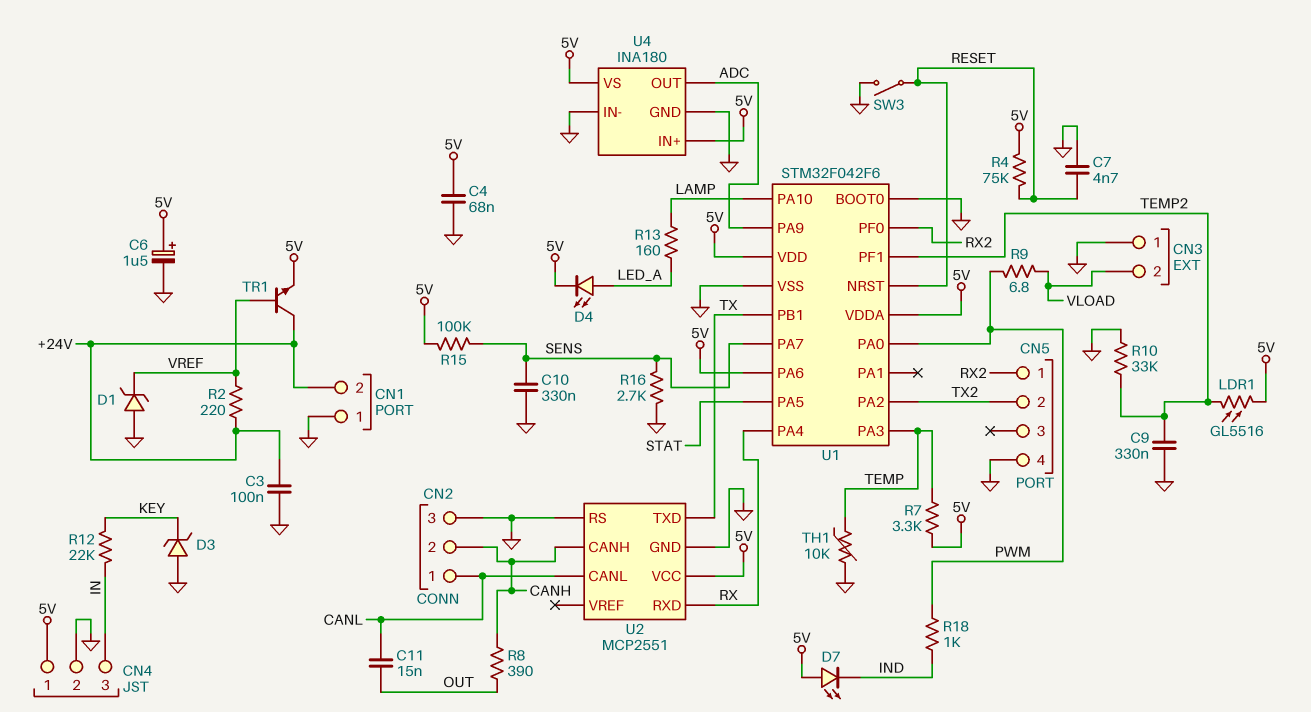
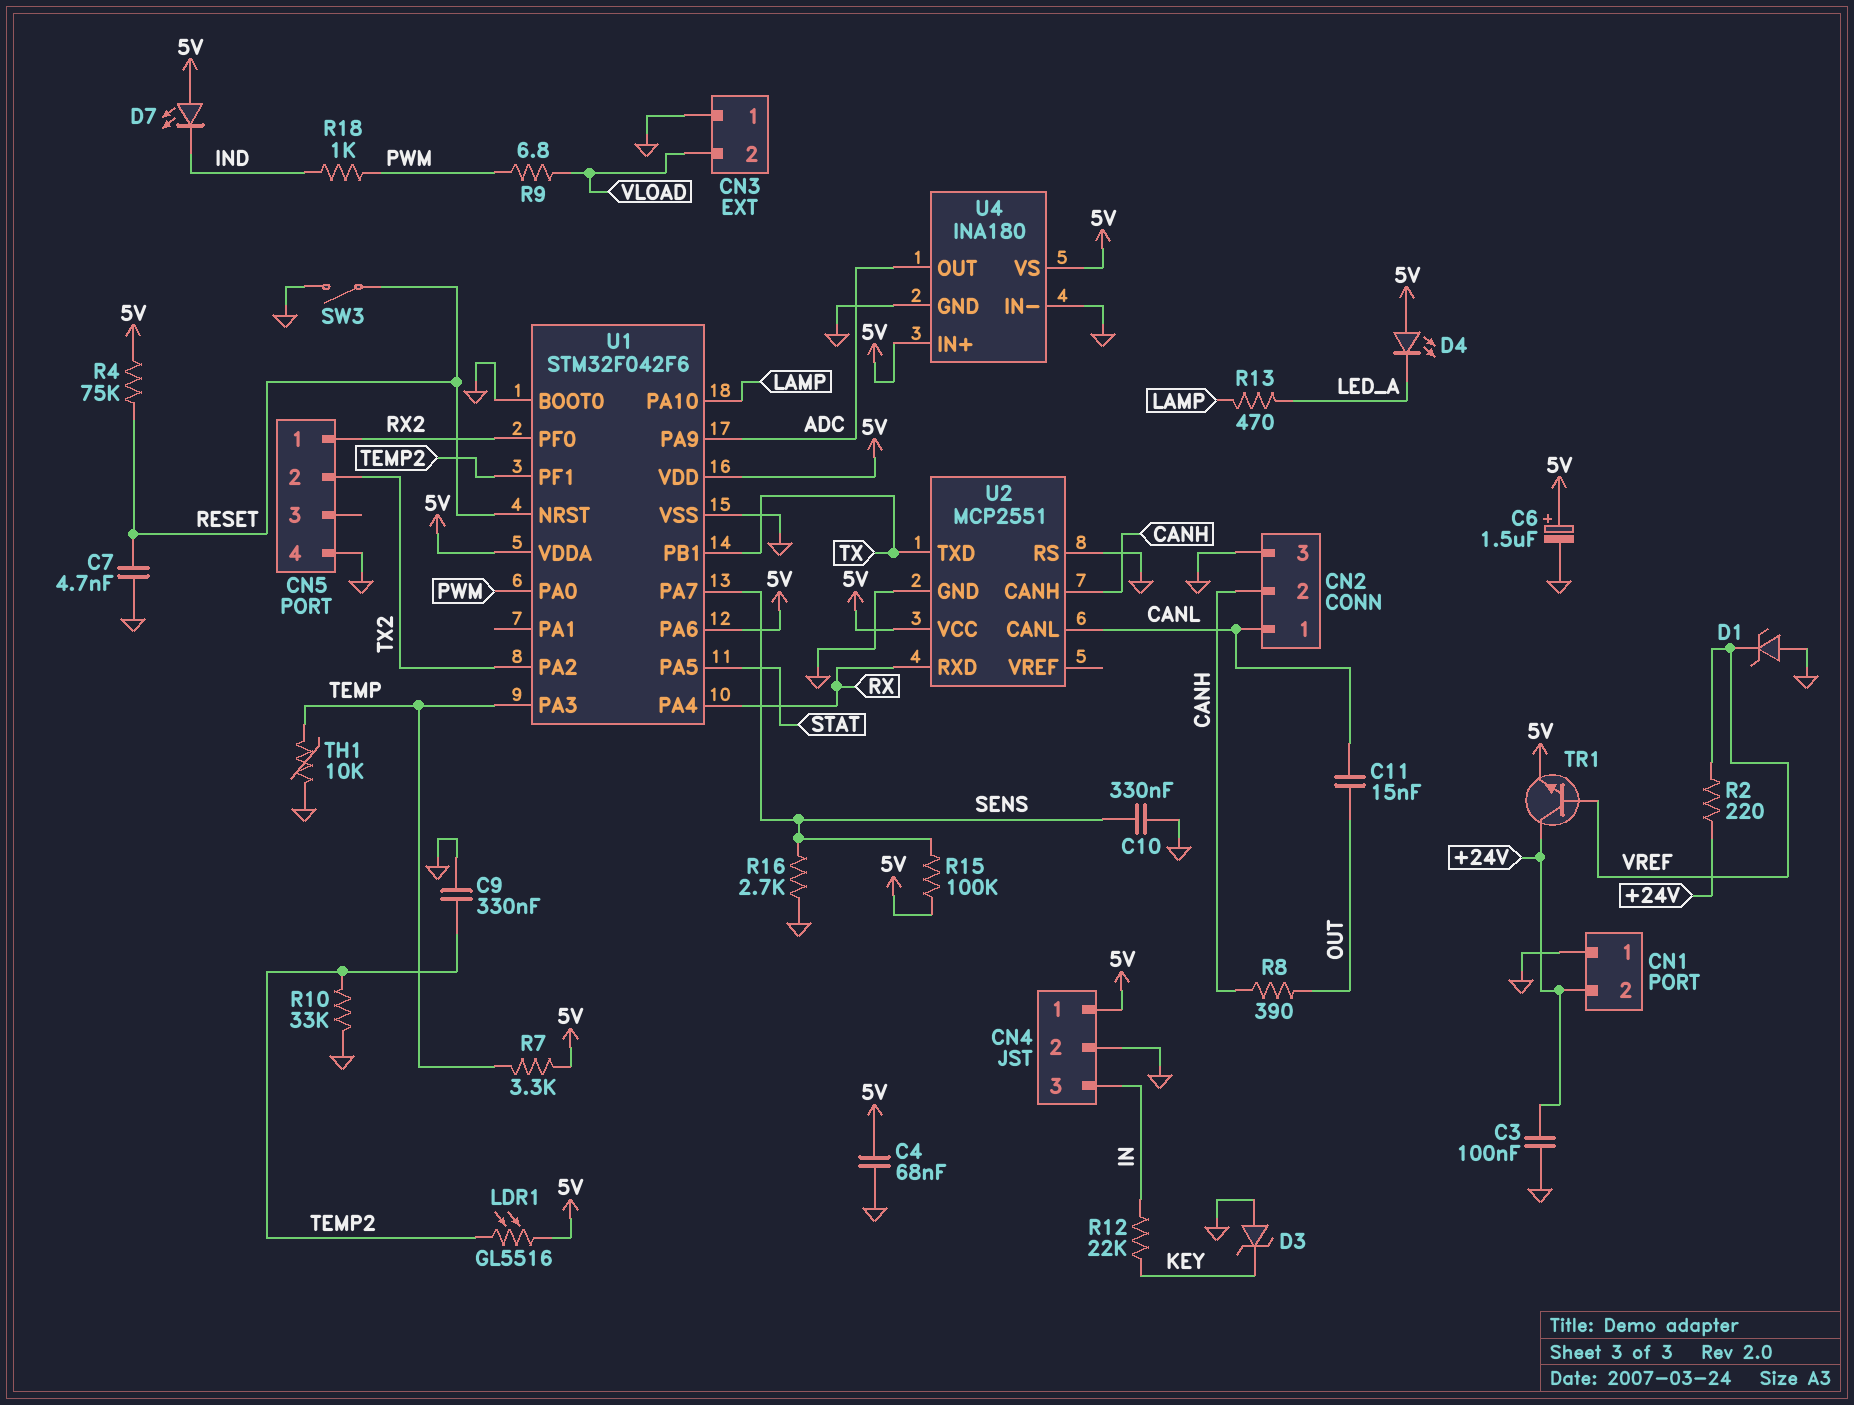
D4: LED (A LED_A, K 5V) -> LED (A 5V, K LED_A)
R13: 160 (LAMP, LED_A) -> 470 (LAMP, LED_A)

